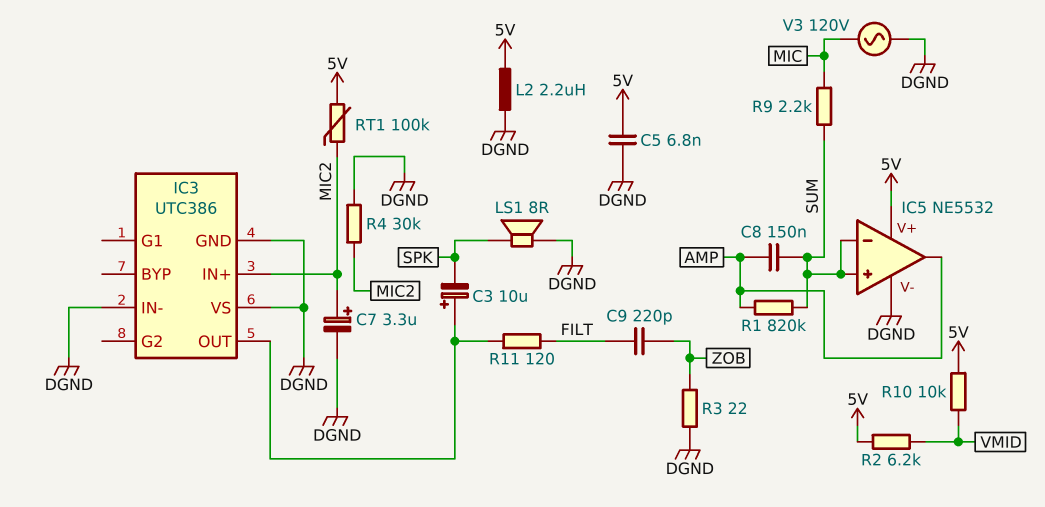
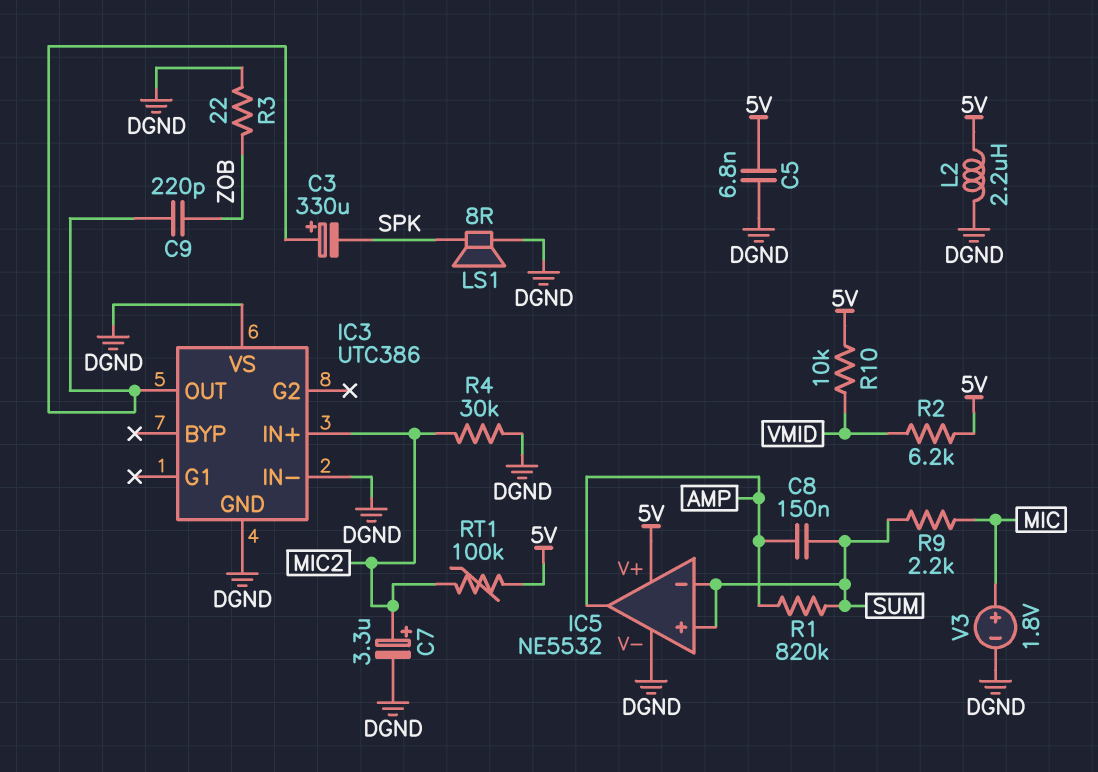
C3: 10uF (plus IC3/OUT, minus SPK) -> 330uF (plus IC3/OUT, minus SPK)
C9: 220pF (FILT, ZOB) -> 220pF (IC3/OUT, ZOB)
R11: 120 (FILT, IC3/OUT) -> none
V3: AC 120V (DGND, MIC) -> 1.8V (plus MIC, minus DGND)

